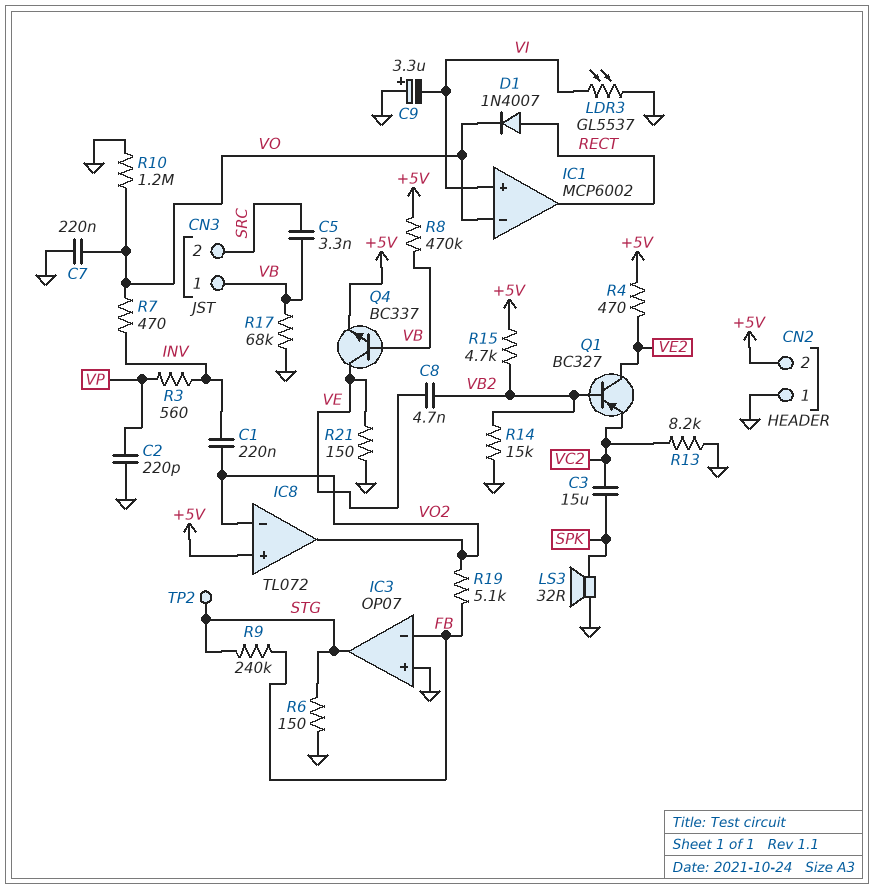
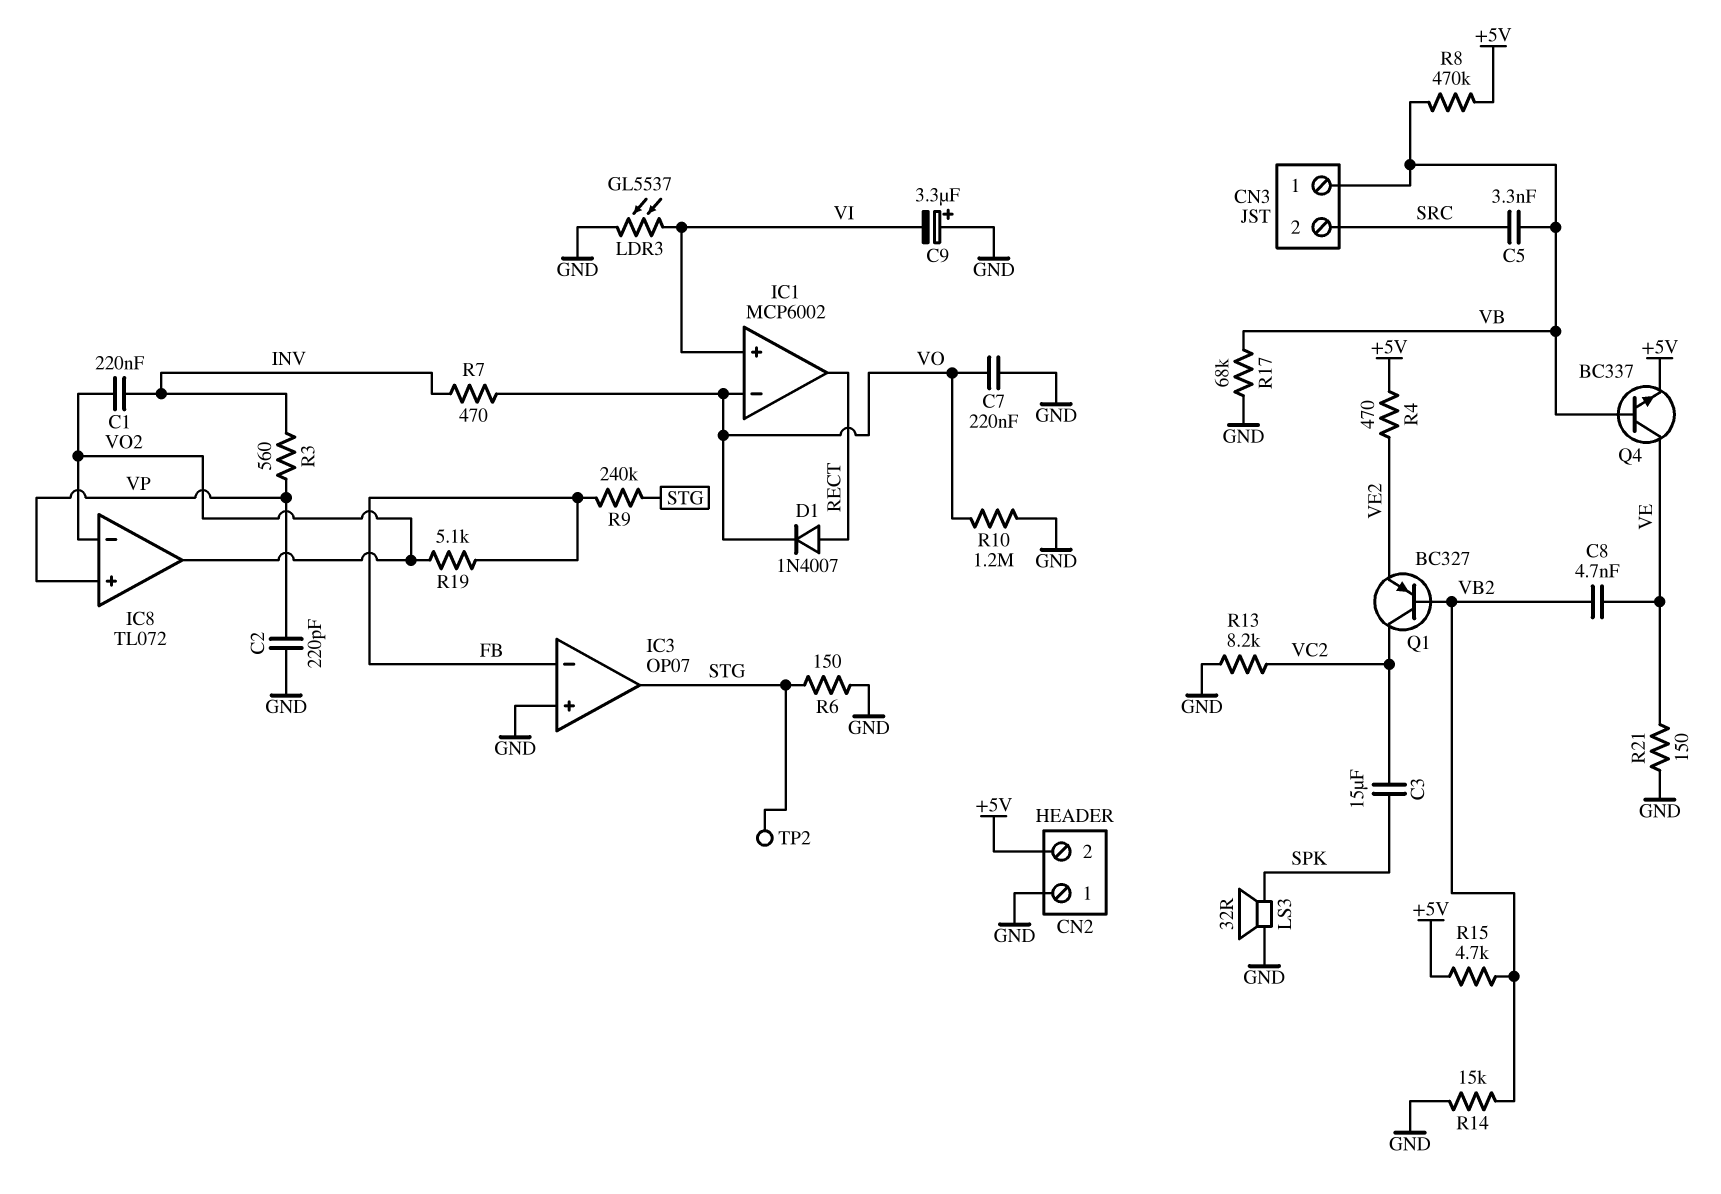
IC8 pin in+: +5V -> VP
Q1: PNP BC327 (B VB2, C VE2, E VC2) -> PNP BC327 (B VB2, C VC2, E VE2)

